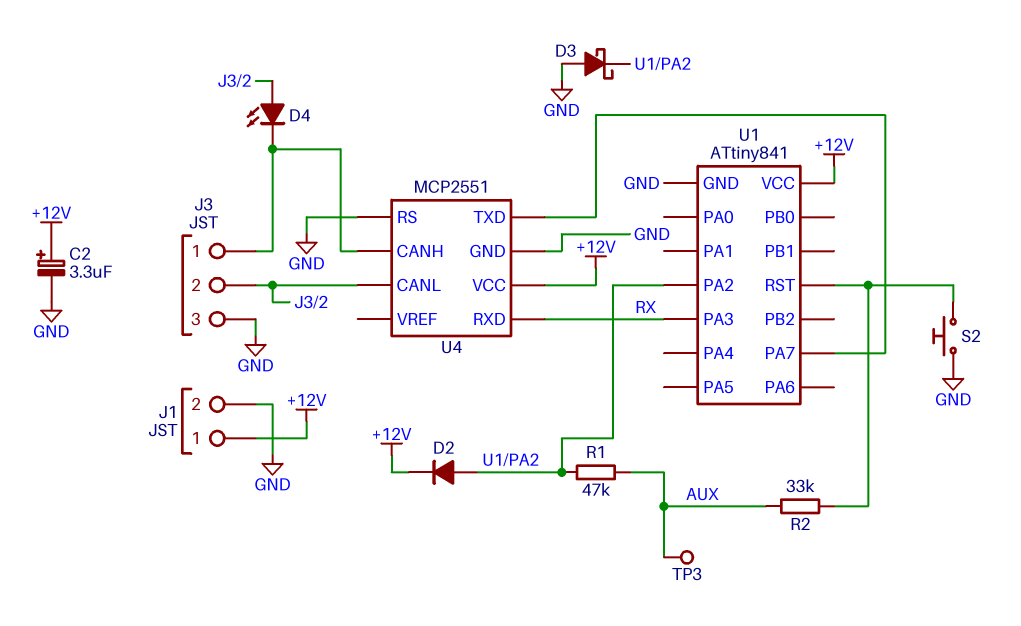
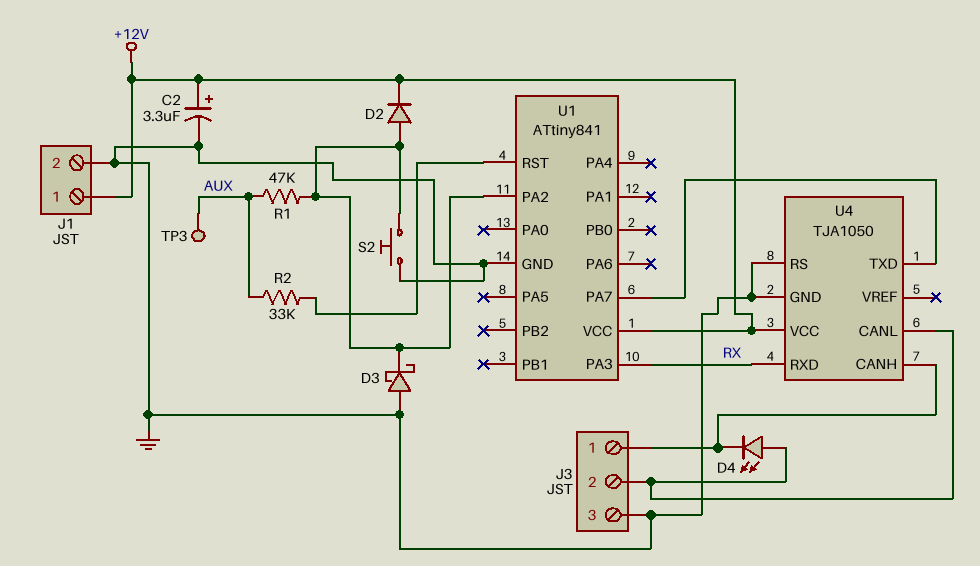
S2: button (GND, U1/RST) -> button (GND, U1/PA2)
U4: MCP2551 -> TJA1050

